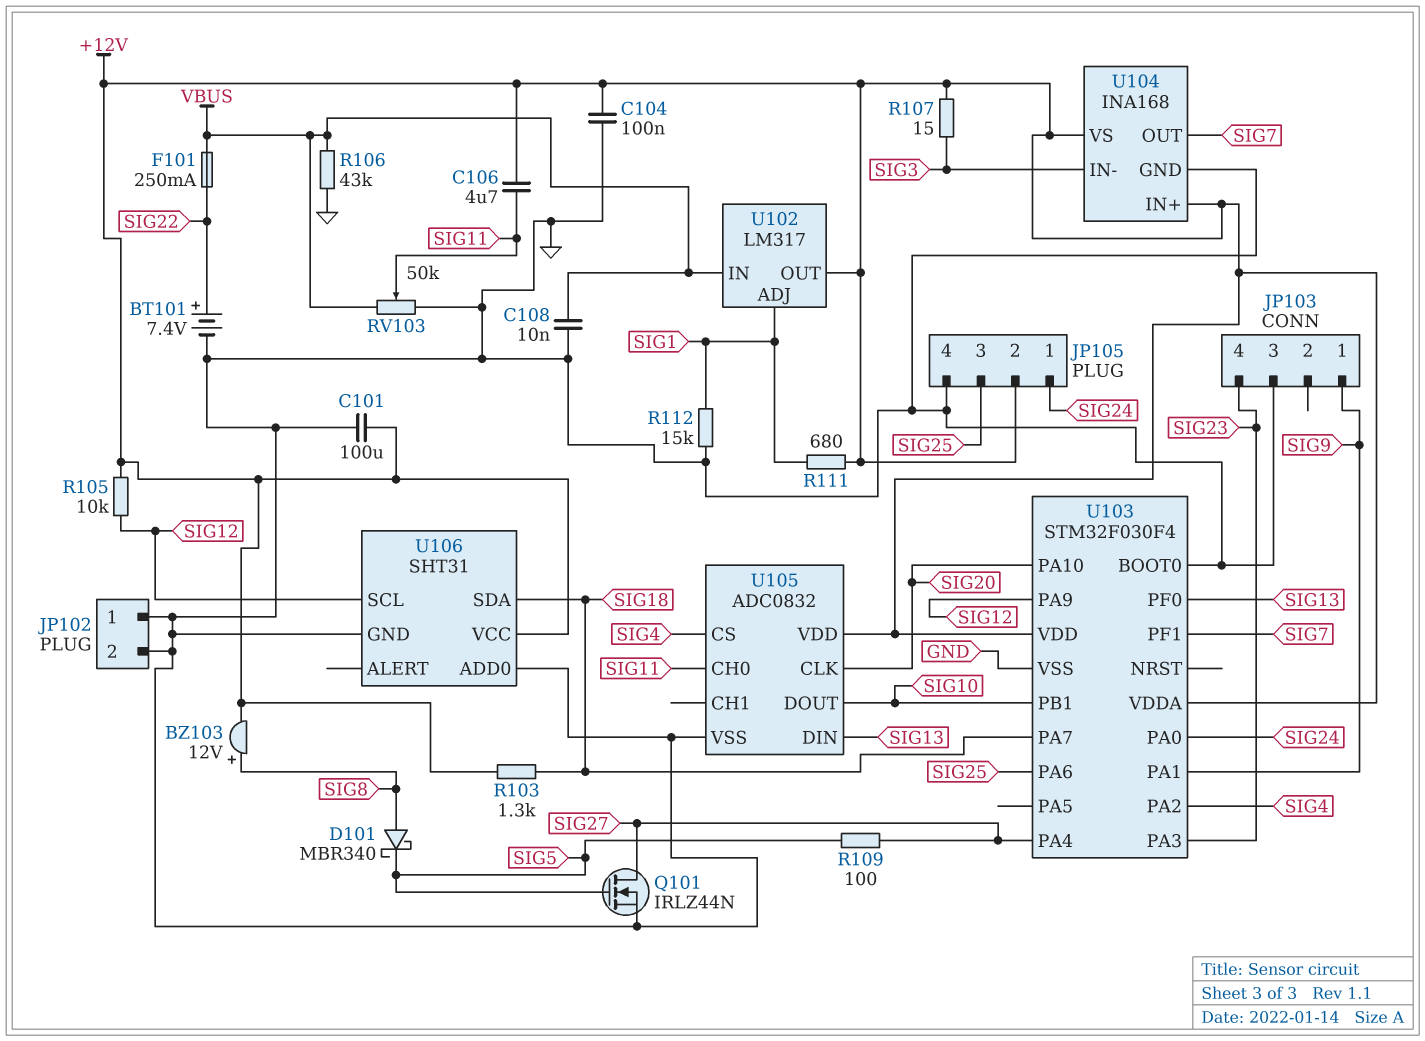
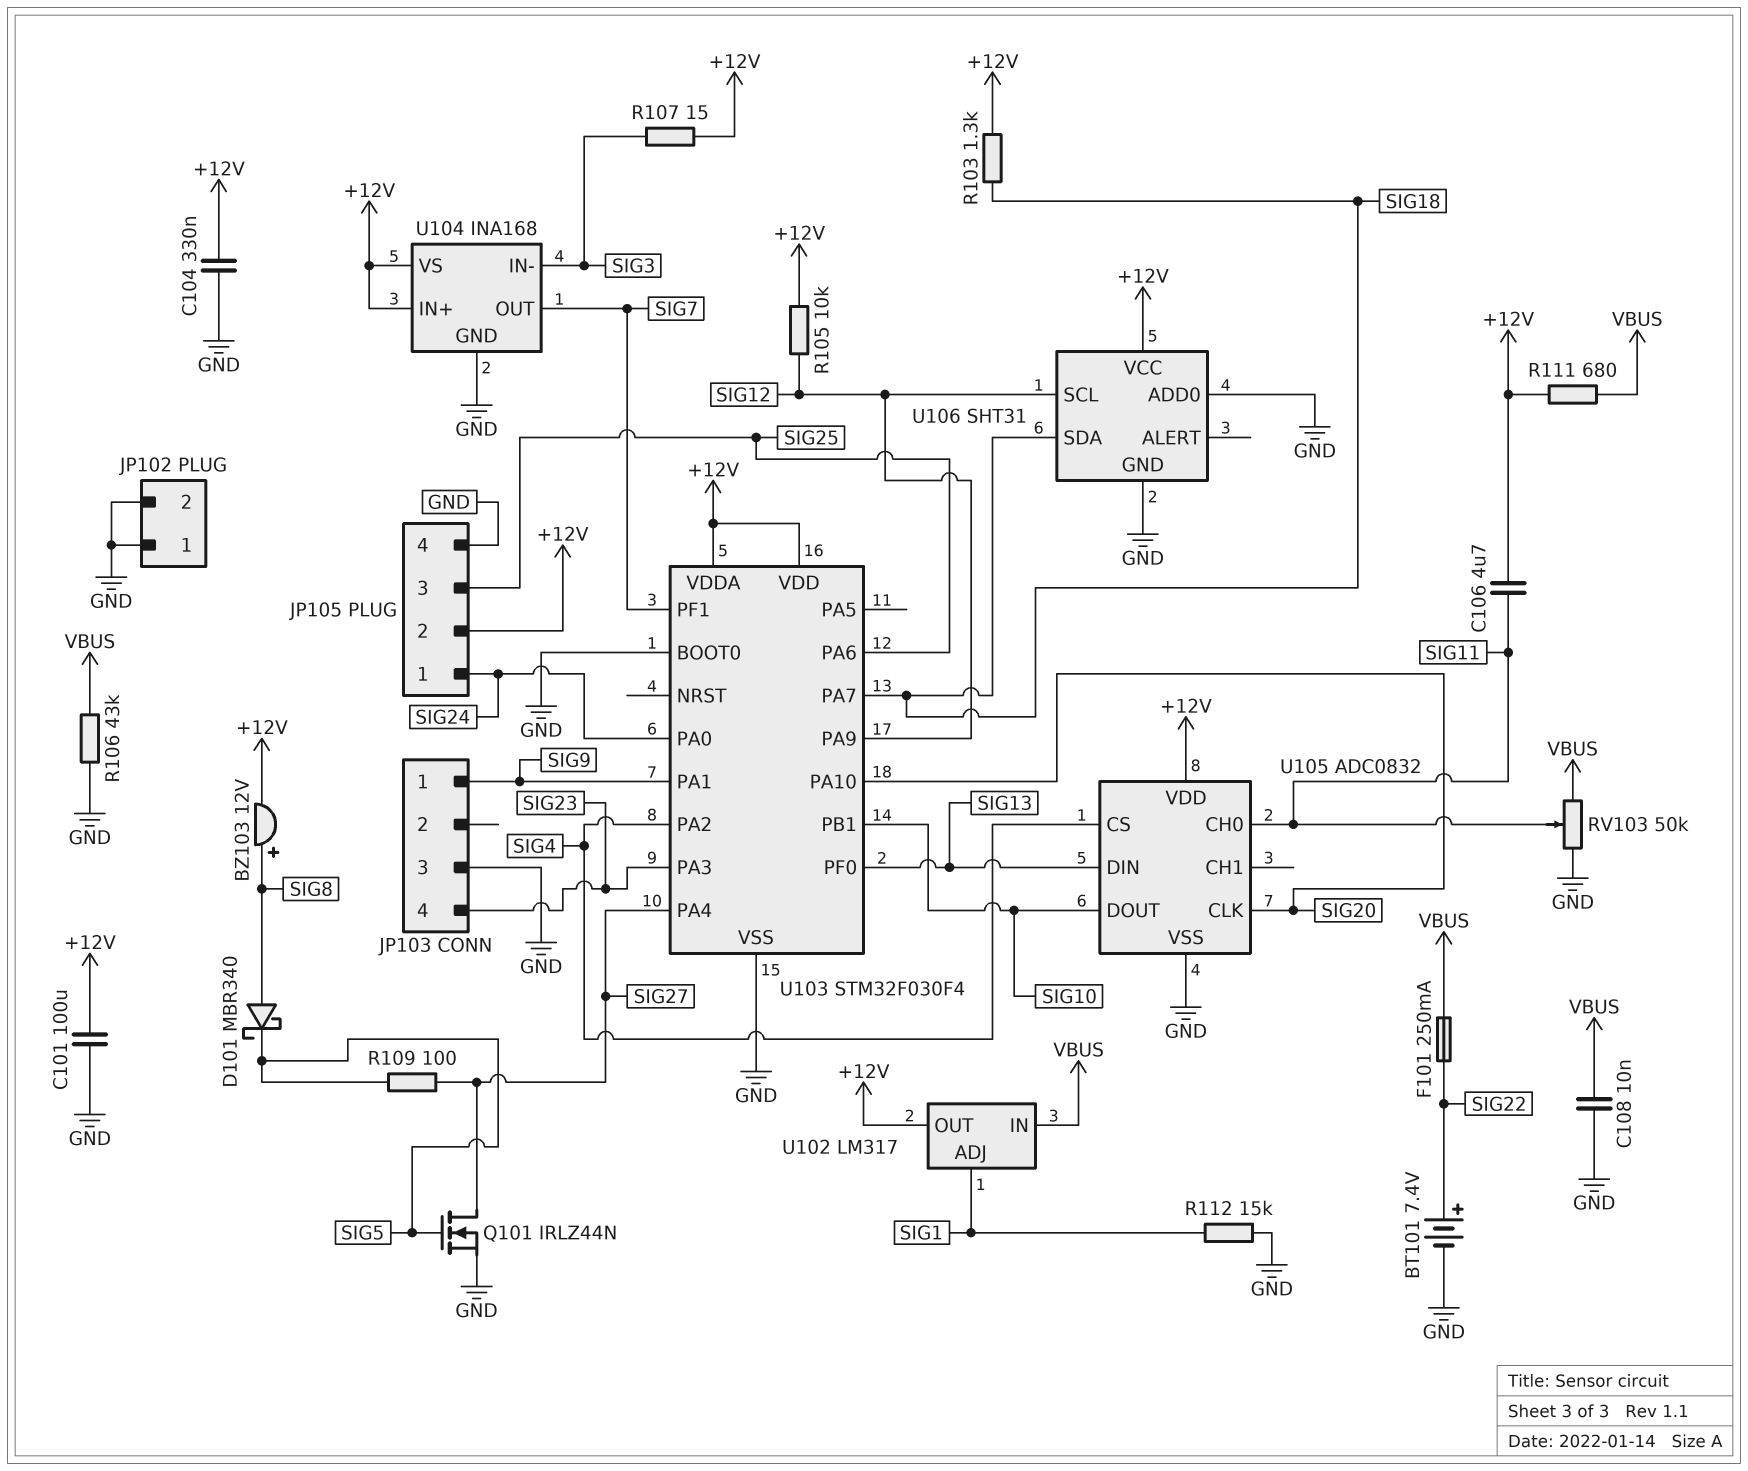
C104: 100nF (+12V, GND) -> 330nF (+12V, GND)
R111: 680 (+12V, SIG1) -> 680 (+12V, VBUS)

